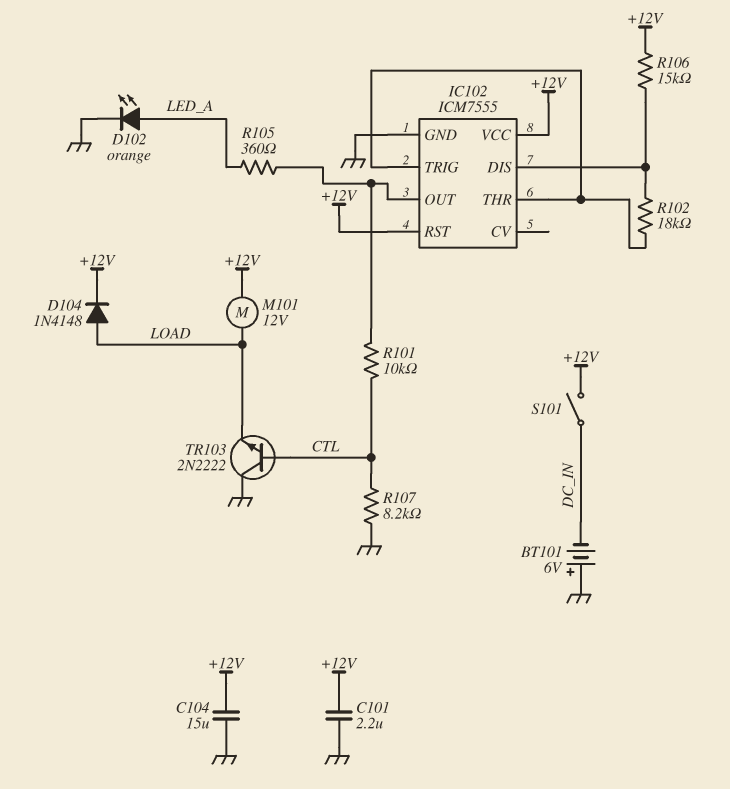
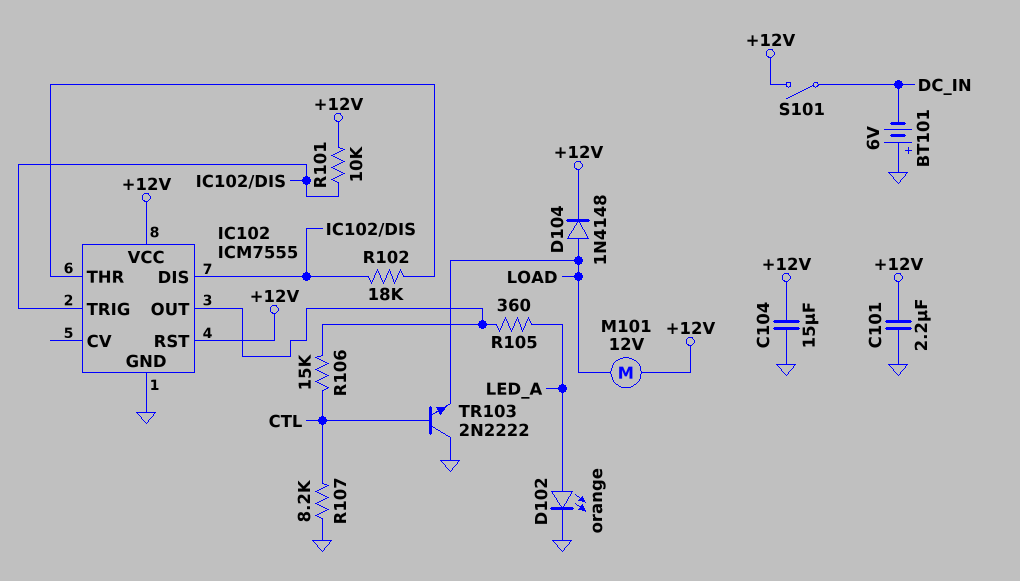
IC102 pin TRIG: IC102/THR -> IC102/DIS
R101: 10k (CTL, IC102/OUT) -> 10k (+12V, IC102/DIS)
R106: 15k (+12V, IC102/DIS) -> 15k (CTL, IC102/OUT)

